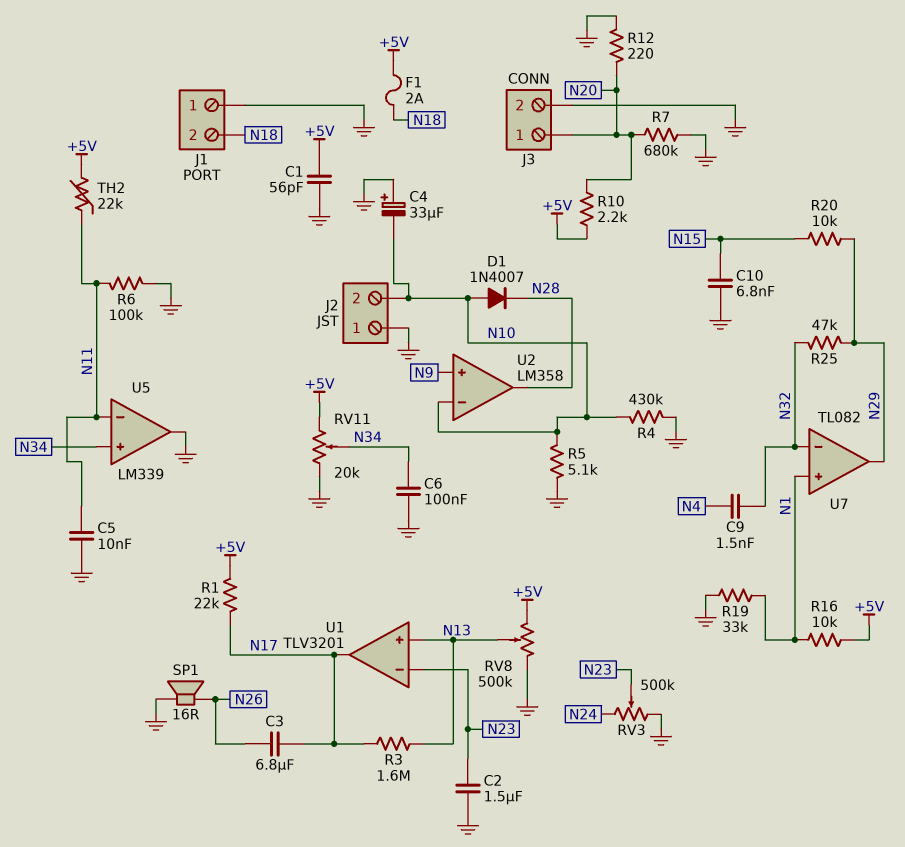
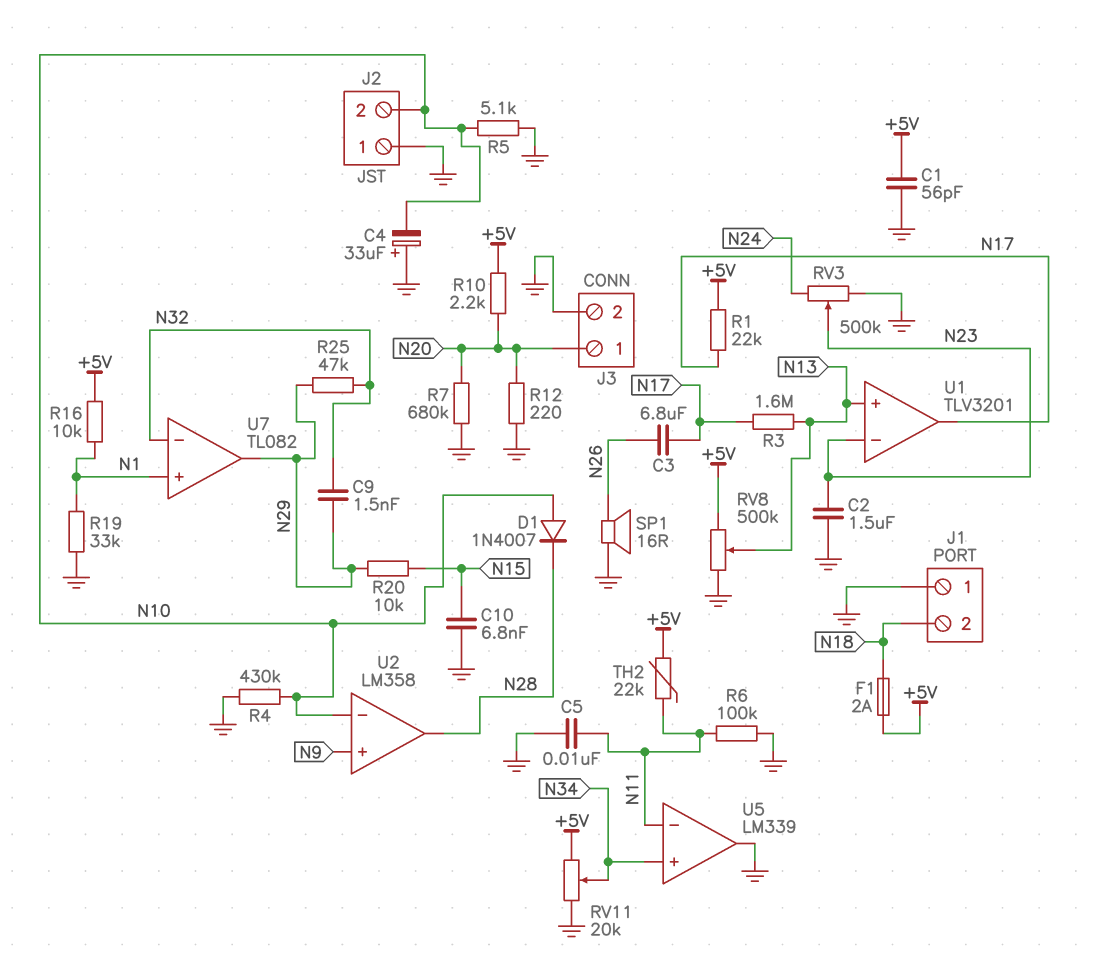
C6: 100nF (GND, N34) -> none
C9: 1.5nF (N4, N32) -> 1.5nF (N29, N32)

